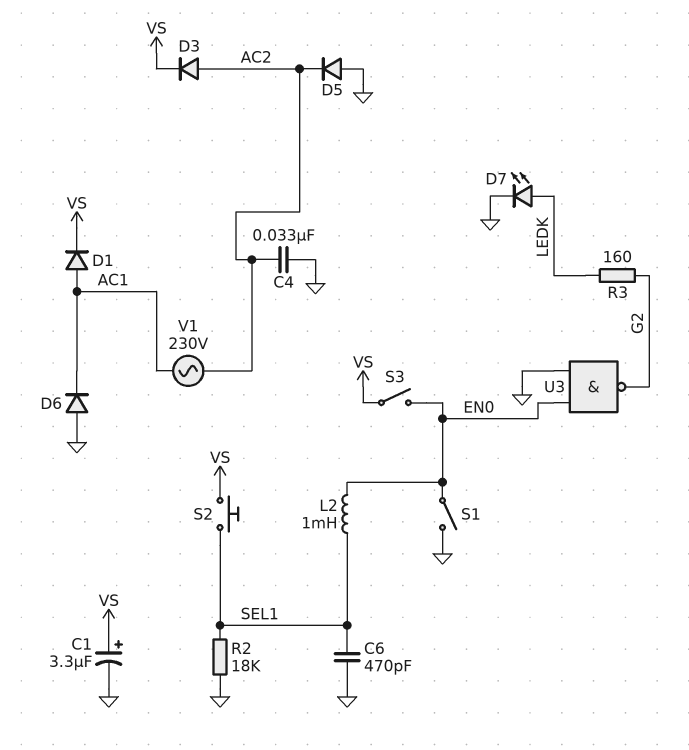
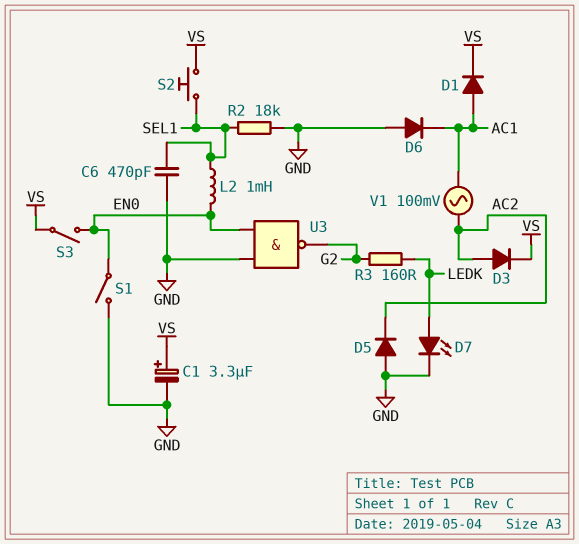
C4: 33nF (AC2, GND) -> none
V1: AC 230V (AC1, AC2) -> AC 100mV (AC1, AC2)

